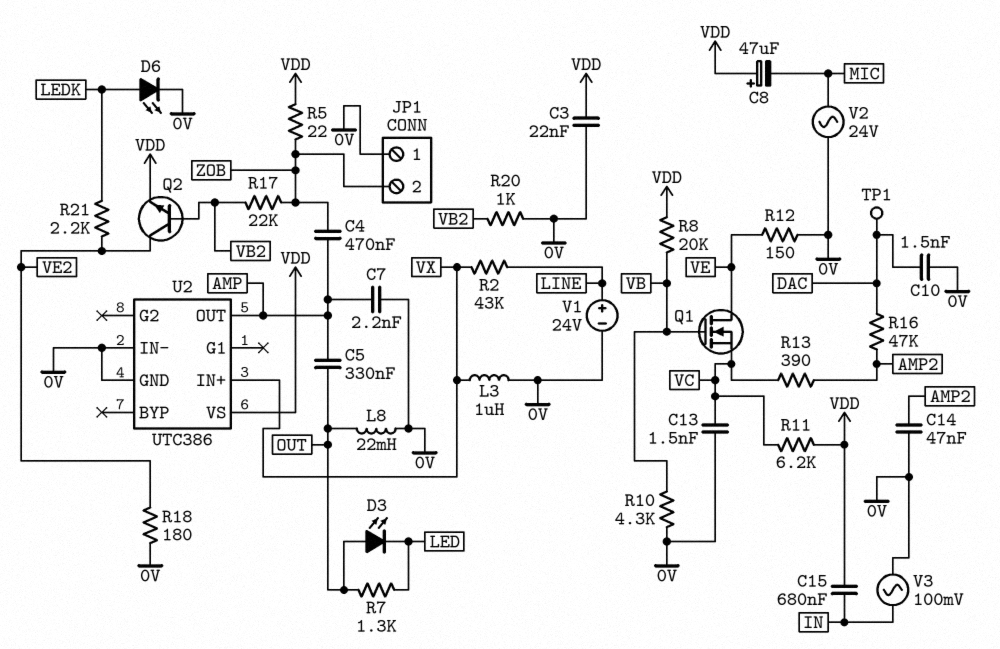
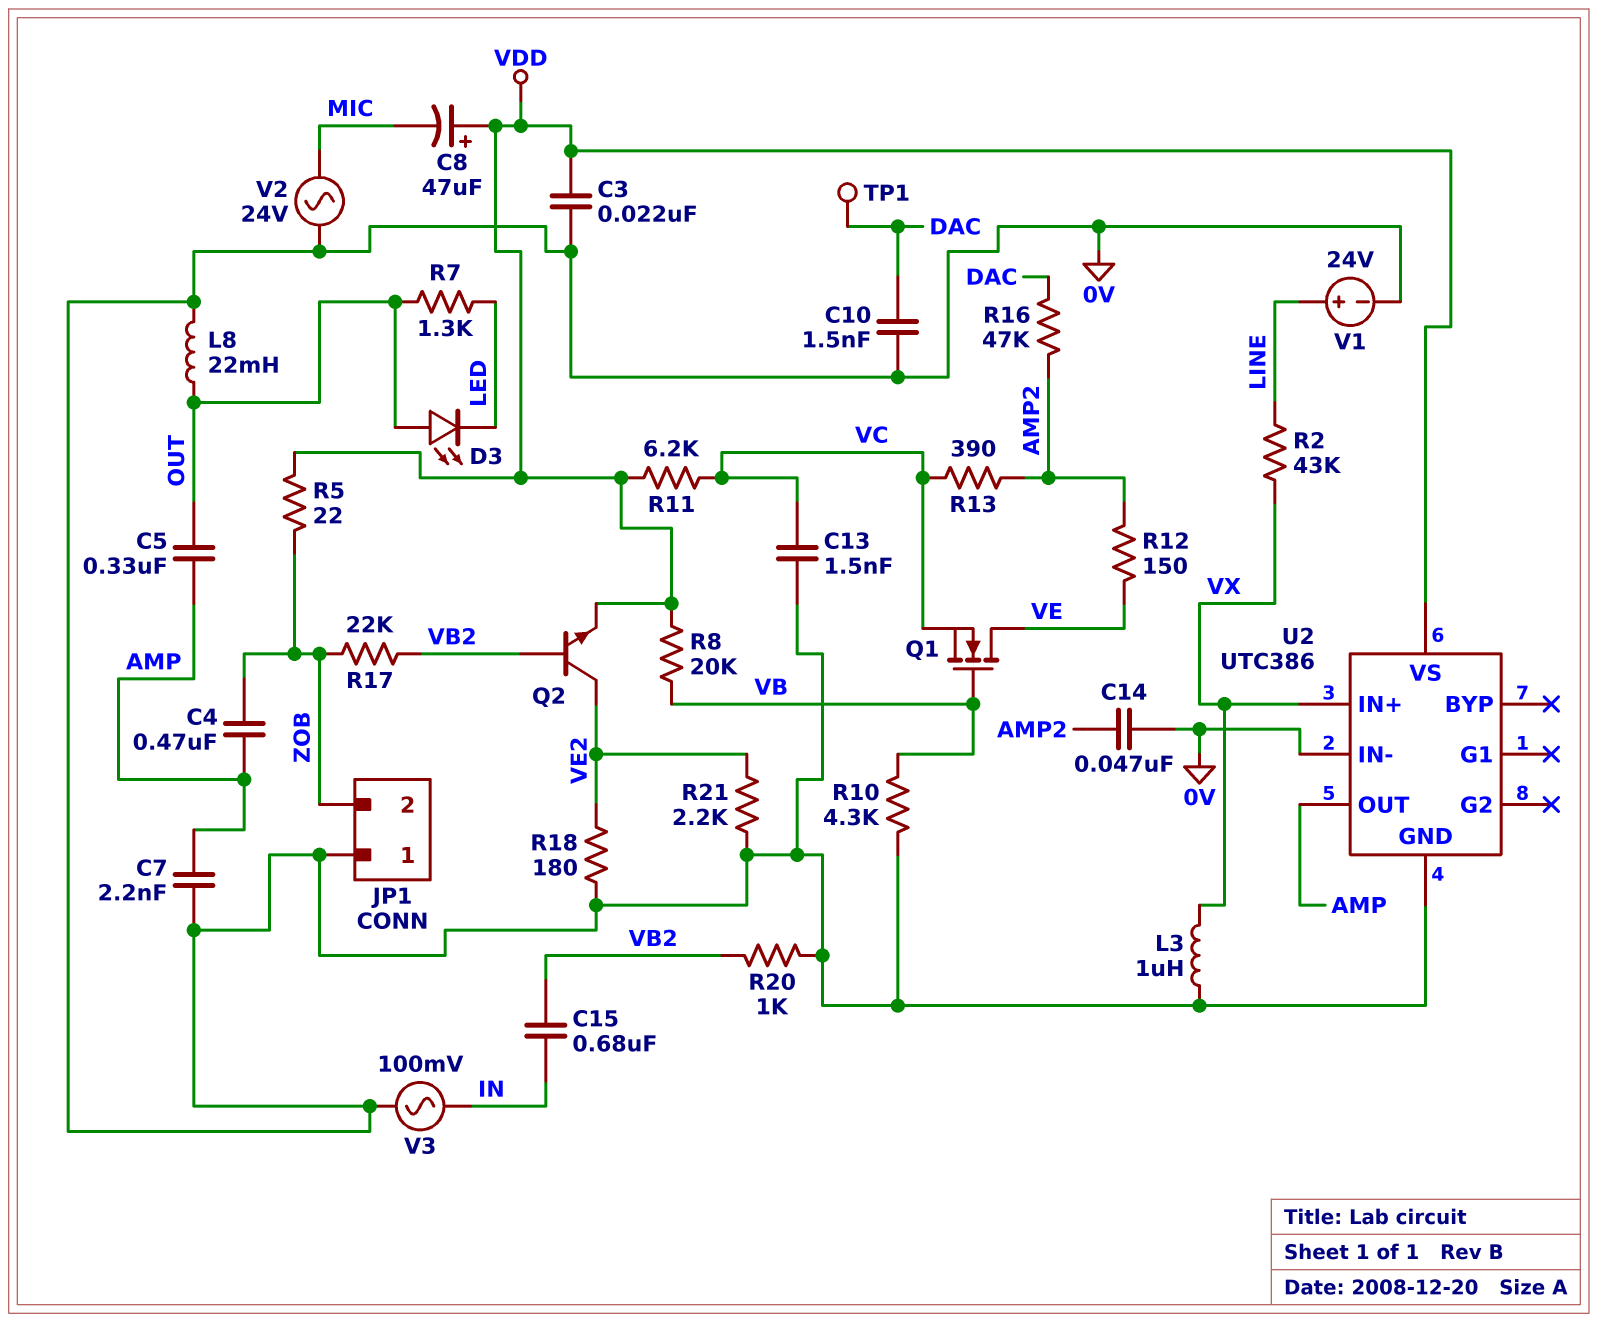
C15: 680nF (IN, VDD) -> 680nF (IN, VB2)
D6: LED (A LEDK, K 0V) -> none
R12: 150 (0V, VE) -> 150 (AMP2, VE)
R21: 2.2k (LEDK, VE2) -> 2.2k (0V, VE2)

